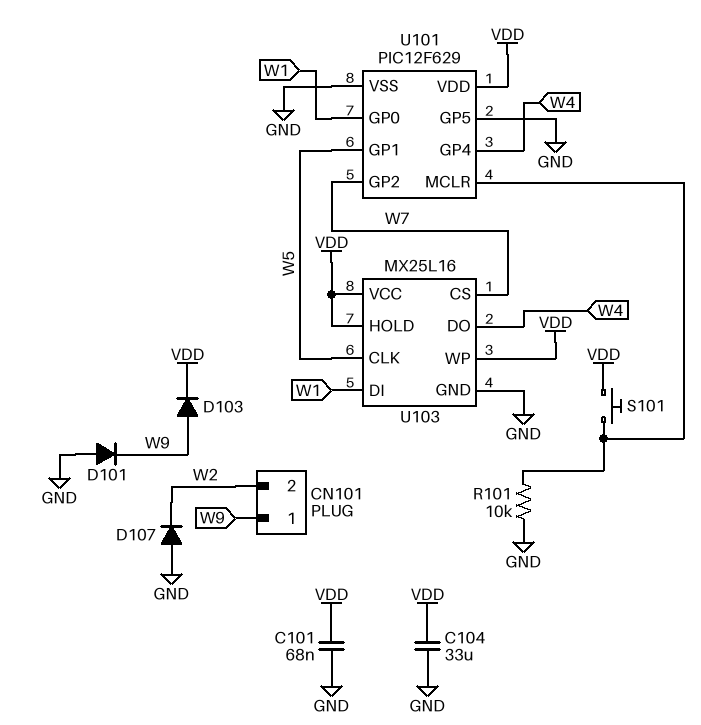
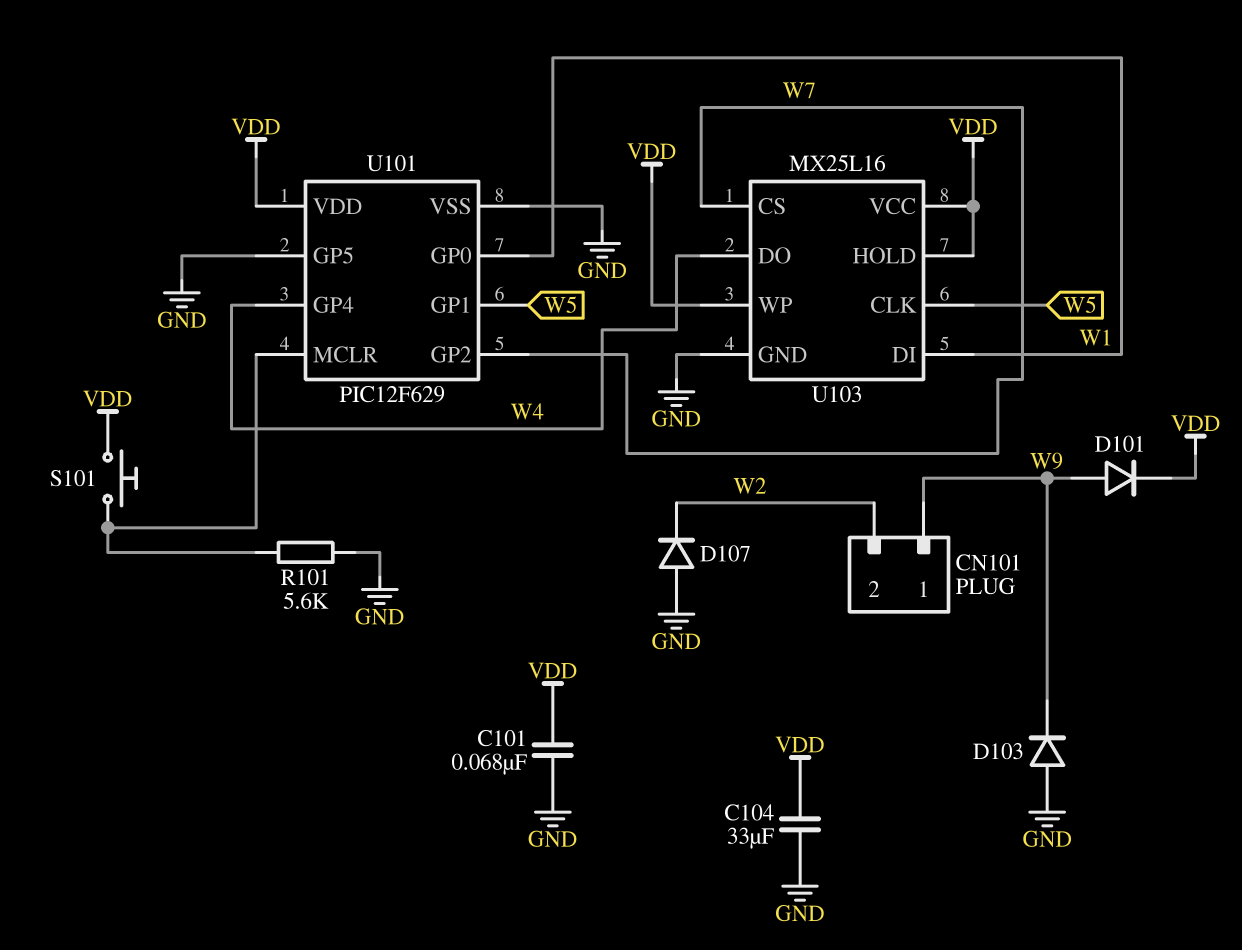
D101: diode (A GND, K W9) -> diode (A W9, K VDD)
D103: diode (A W9, K VDD) -> diode (A GND, K W9)
R101: 10k (GND, U101/MCLR) -> 5.6k (GND, U101/MCLR)

